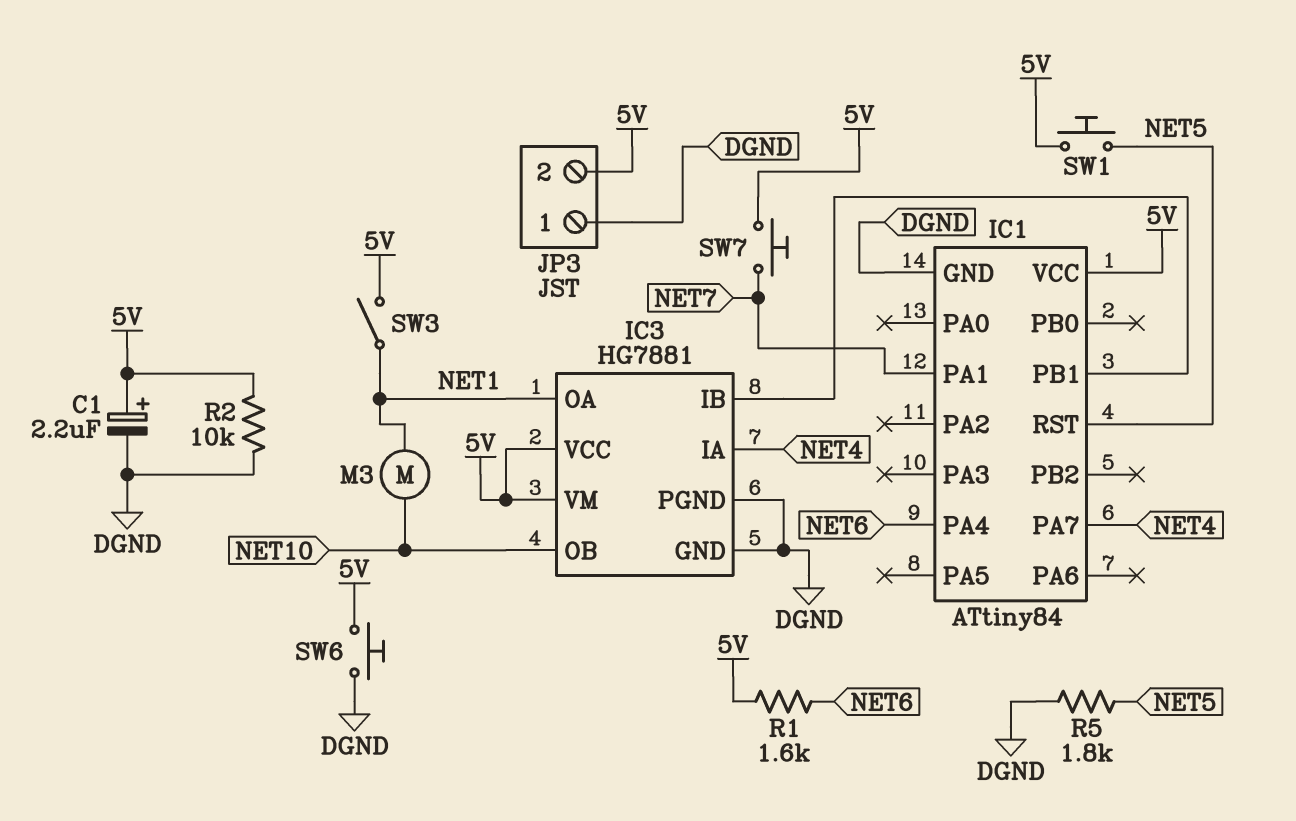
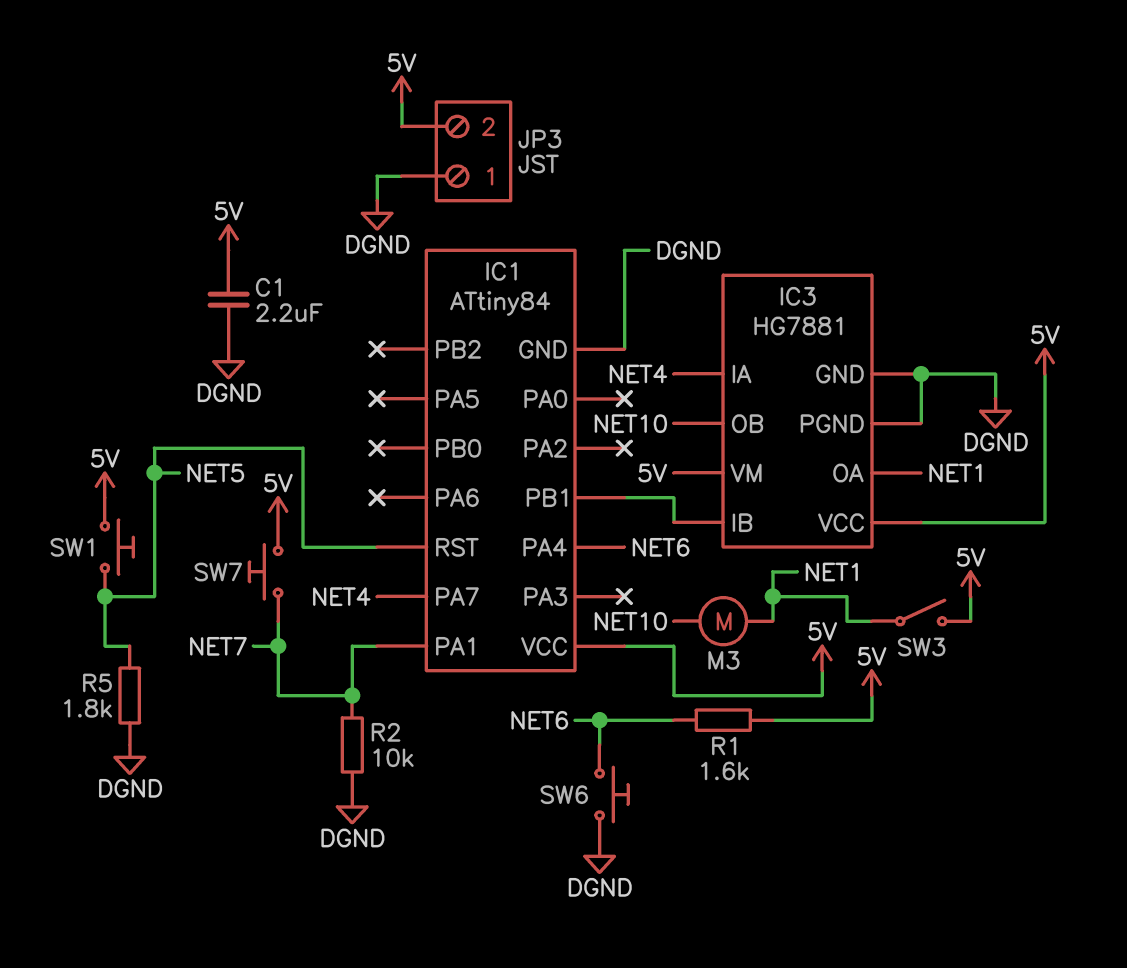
C1: 2.2uF (plus 5V, minus DGND) -> 2.2uF (5V, DGND)
R2: 10k (5V, DGND) -> 10k (DGND, NET7)
SW6: button (5V, DGND) -> button (DGND, NET6)

